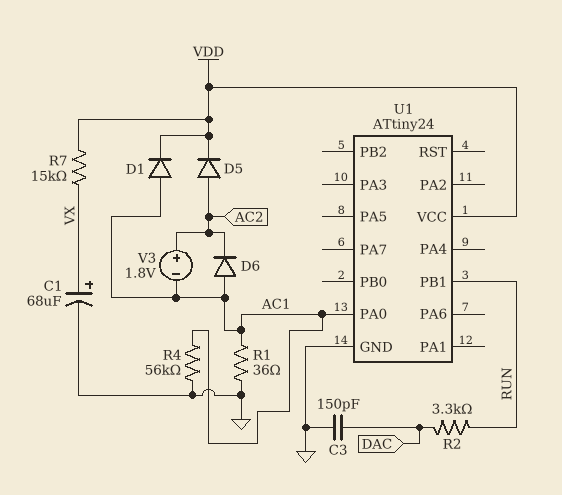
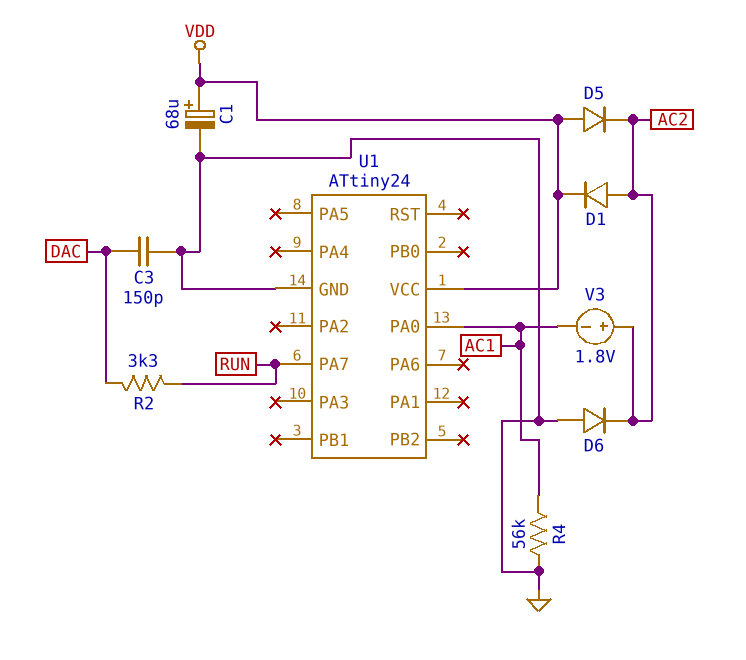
C1: 68uF (plus VX, minus GND) -> 68uF (plus VDD, minus GND)
D1: diode (A AC1, K VDD) -> diode (A AC2, K VDD)
D5: diode (A AC2, K VDD) -> diode (A VDD, K AC2)
D6: diode (A AC1, K AC2) -> diode (A GND, K AC2)
R1: 36 (AC1, GND) -> none
R7: 15k (VDD, VX) -> none
U1 pin PA7: none -> RUN
U1 pin PB1: RUN -> none

